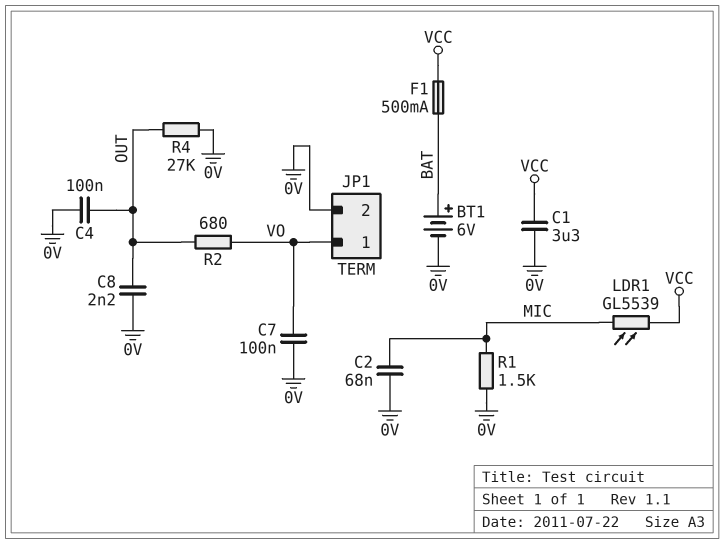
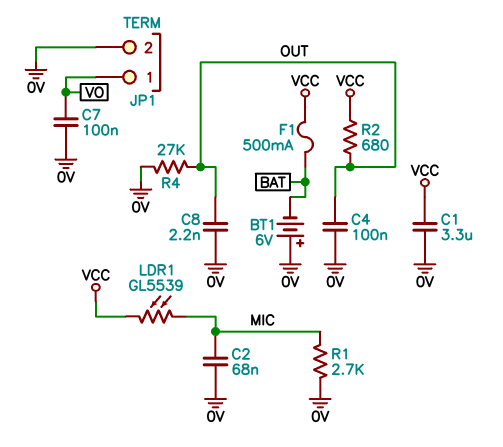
BT1: 6V (plus BAT, minus 0V) -> 6V (plus 0V, minus BAT)
R1: 1.5k (0V, MIC) -> 2.7k (0V, MIC)
R2: 680 (OUT, VO) -> 680 (OUT, VCC)

